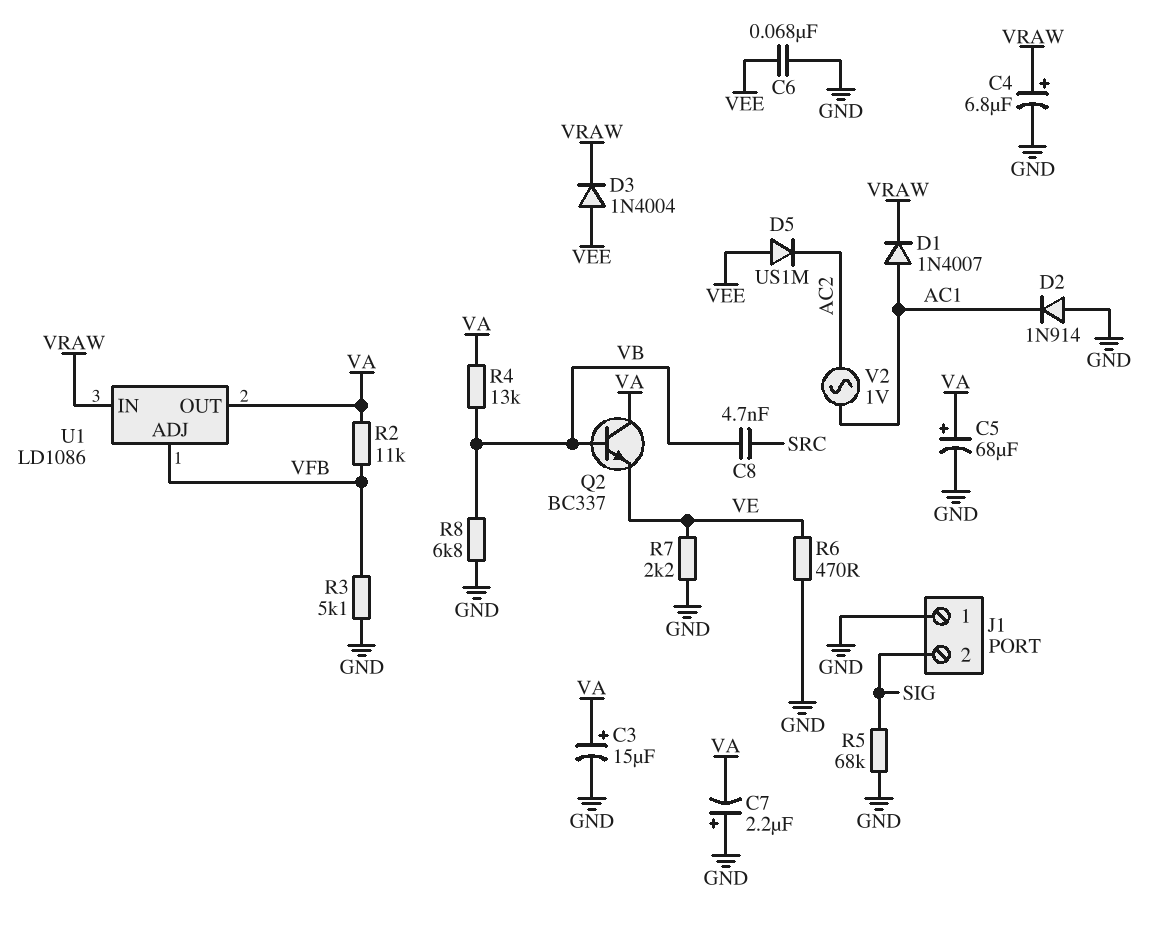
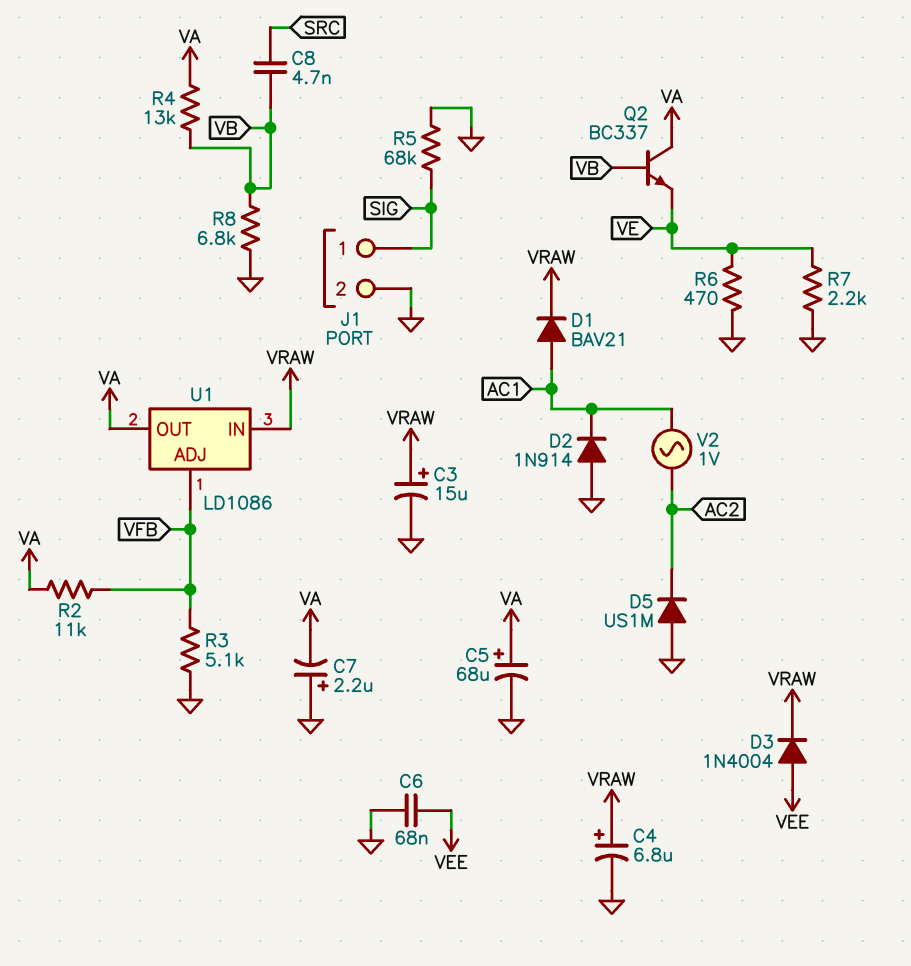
C3: 15uF (plus VA, minus GND) -> 15uF (plus VRAW, minus GND)
D1: diode 1N4007 (A AC1, K VRAW) -> diode BAV21 (A AC1, K VRAW)
D5: diode US1M (A VEE, K AC2) -> diode US1M (A GND, K AC2)
J1 pin 1: GND -> SIG
J1 pin 2: SIG -> GND

